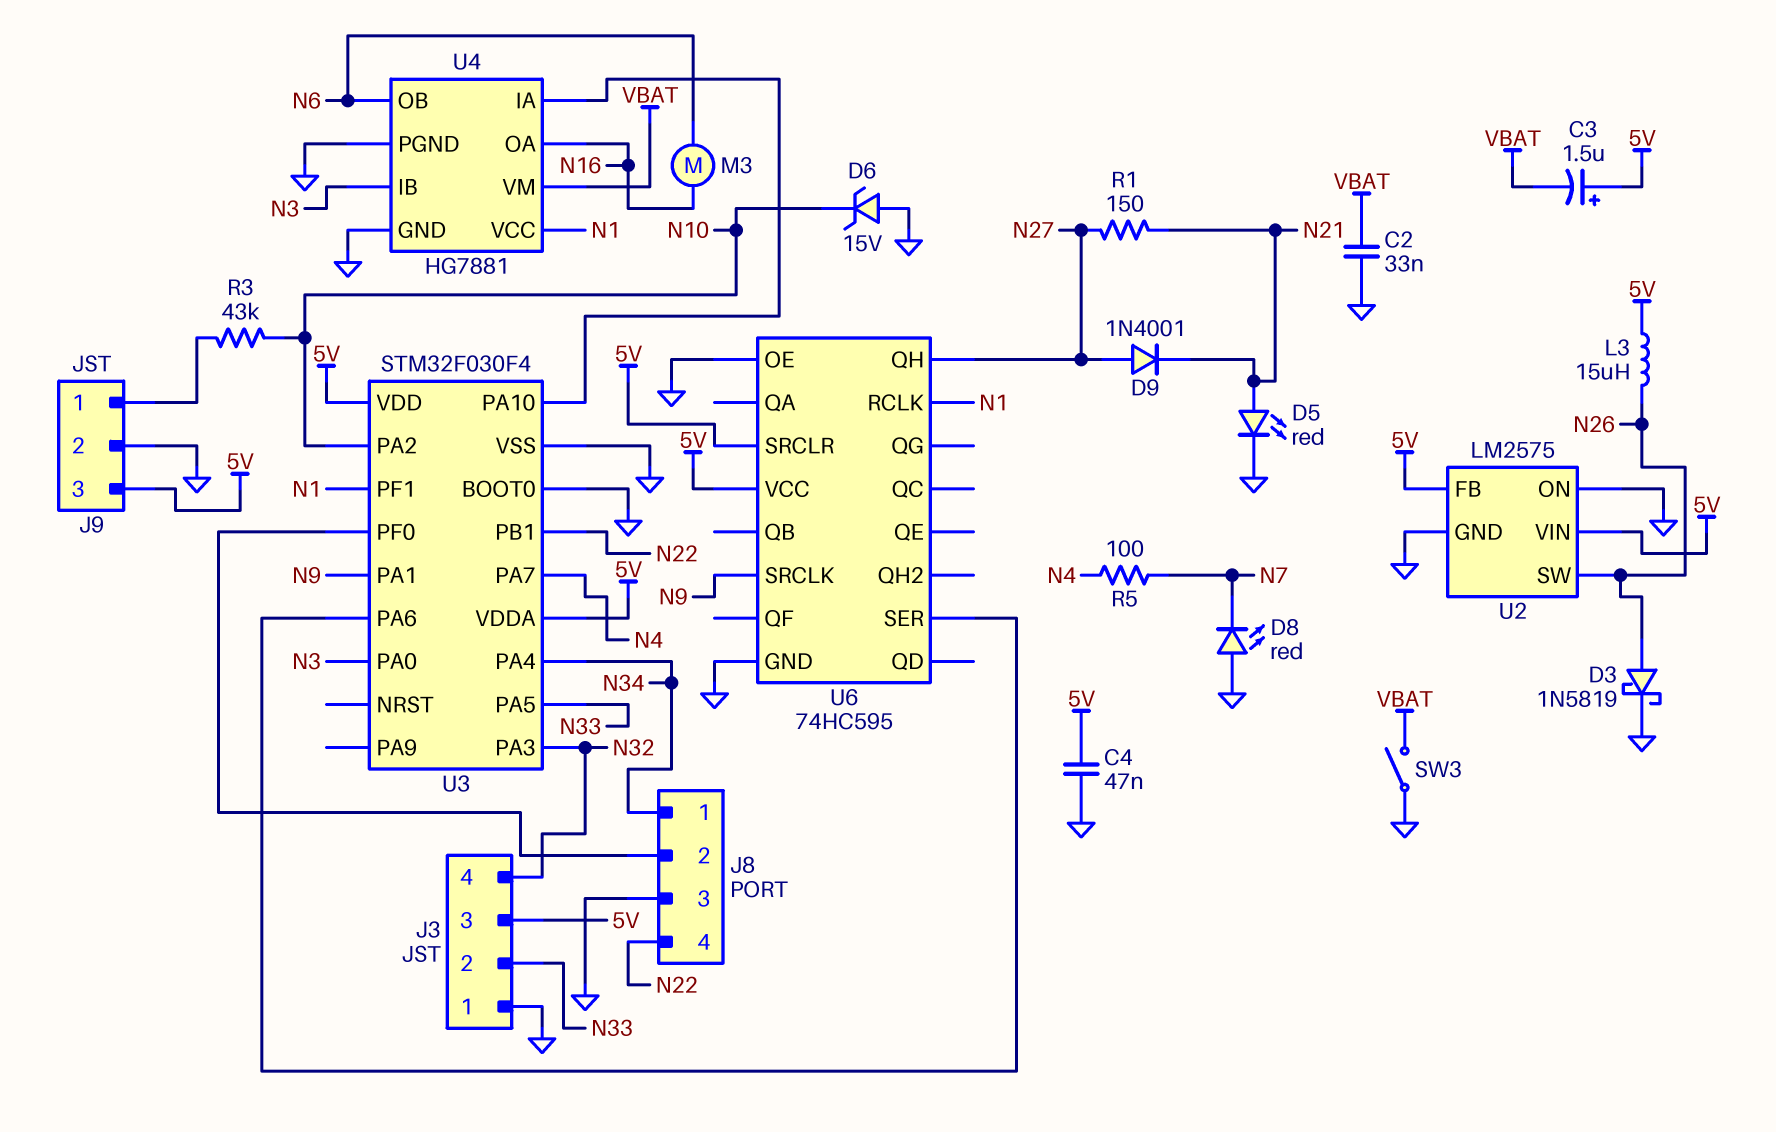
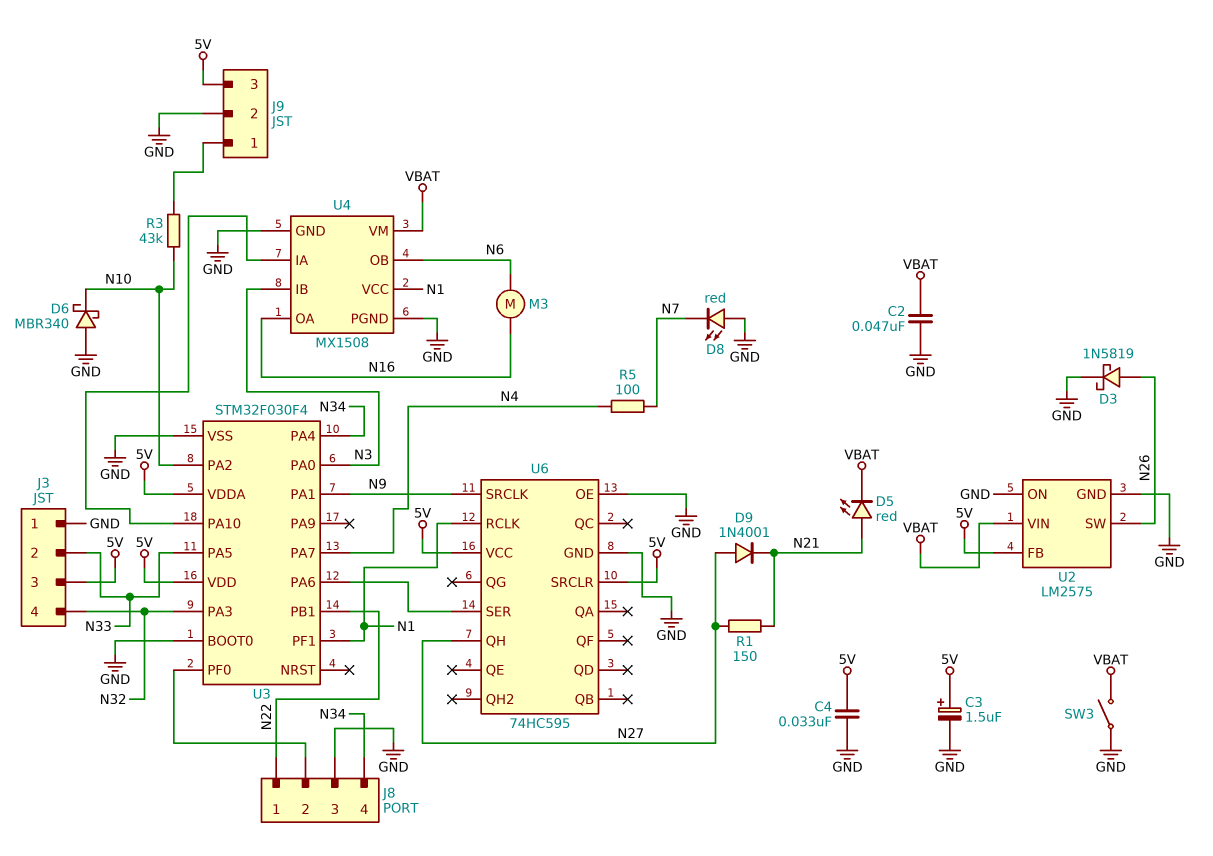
C2: 33nF (GND, VBAT) -> 47nF (GND, VBAT)
C3: 1.5uF (plus 5V, minus VBAT) -> 1.5uF (plus 5V, minus GND)
C4: 47nF (5V, GND) -> 33nF (5V, GND)
D5: LED red (A N21, K GND) -> LED red (A N21, K VBAT)
D6: zener 15V (A GND, K N10) -> schottky MBR340 (A GND, K N10)
J8 pin 1: N34 -> N22
J8 pin 4: N22 -> N34
L3: 15uH (5V, N26) -> none
U2 pin VIN: 5V -> VBAT
U4: HG7881 -> MX1508

